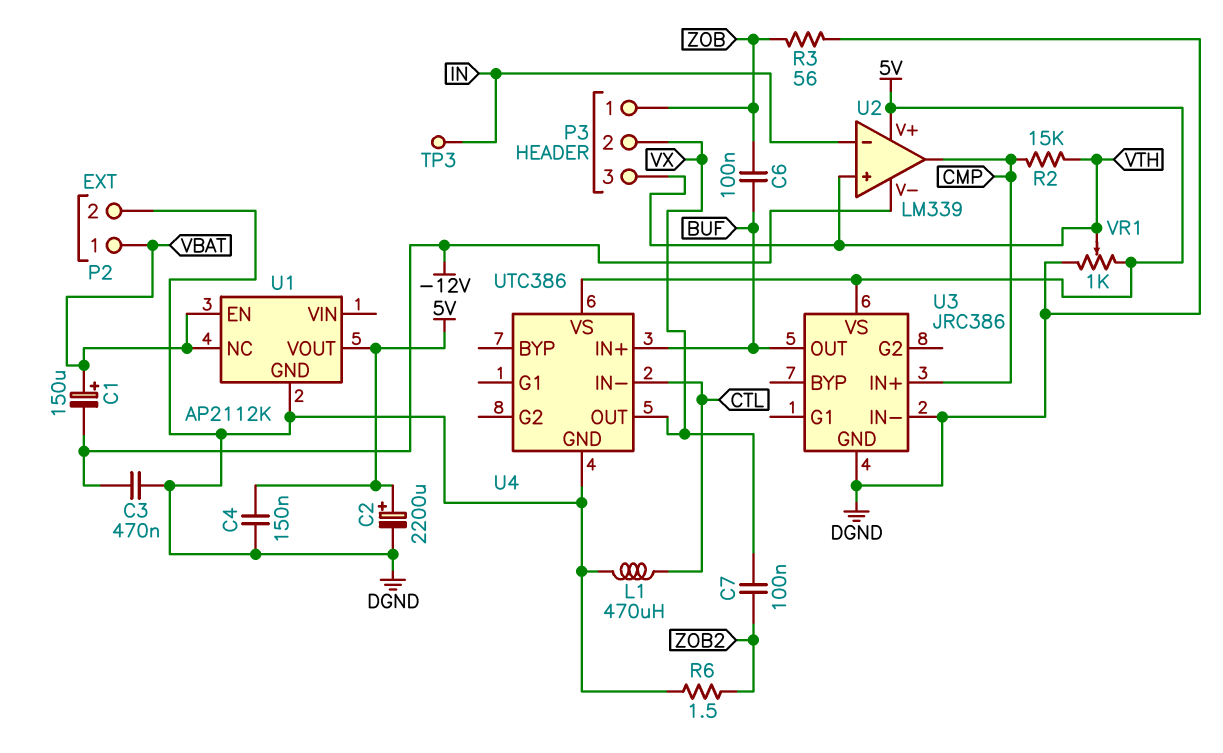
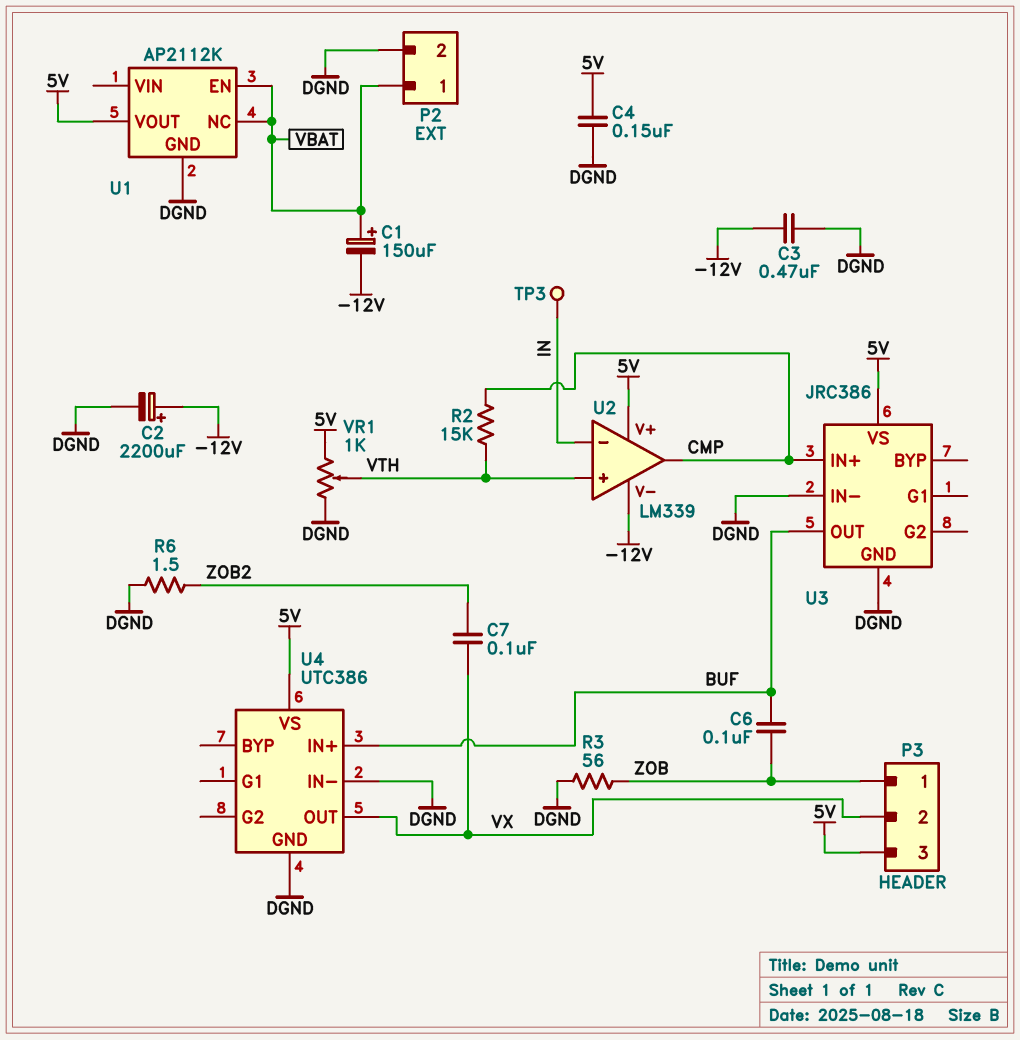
C2: 2200uF (plus 5V, minus DGND) -> 2200uF (plus -12V, minus DGND)
L1: 470uH (CTL, DGND) -> none
P3 pin 3: VTH -> 5V
U4 pin IN-: CTL -> DGND

